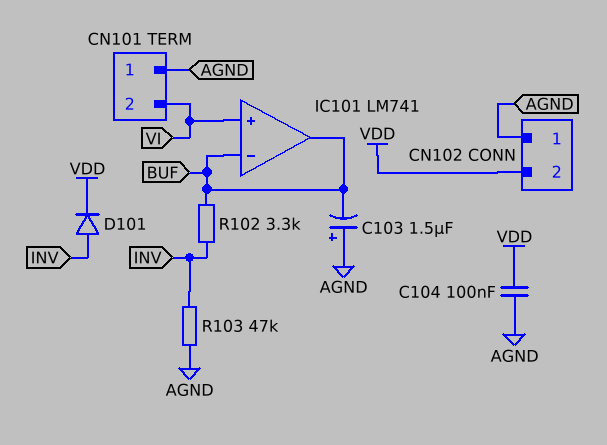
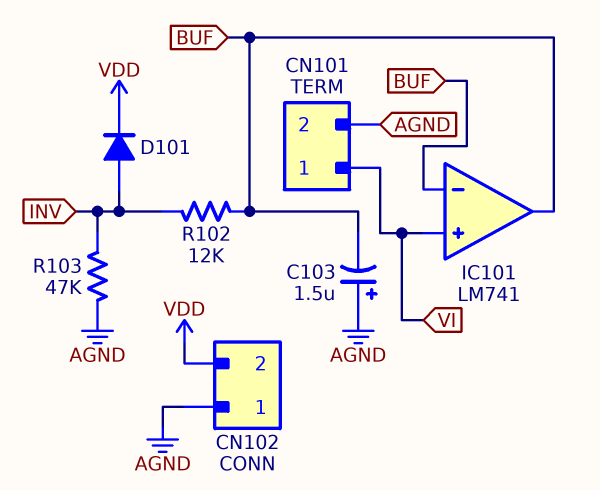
C104: 100nF (AGND, VDD) -> none
CN101 pin 1: AGND -> VI
CN101 pin 2: VI -> AGND
R102: 3.3k (BUF, INV) -> 12k (BUF, INV)

